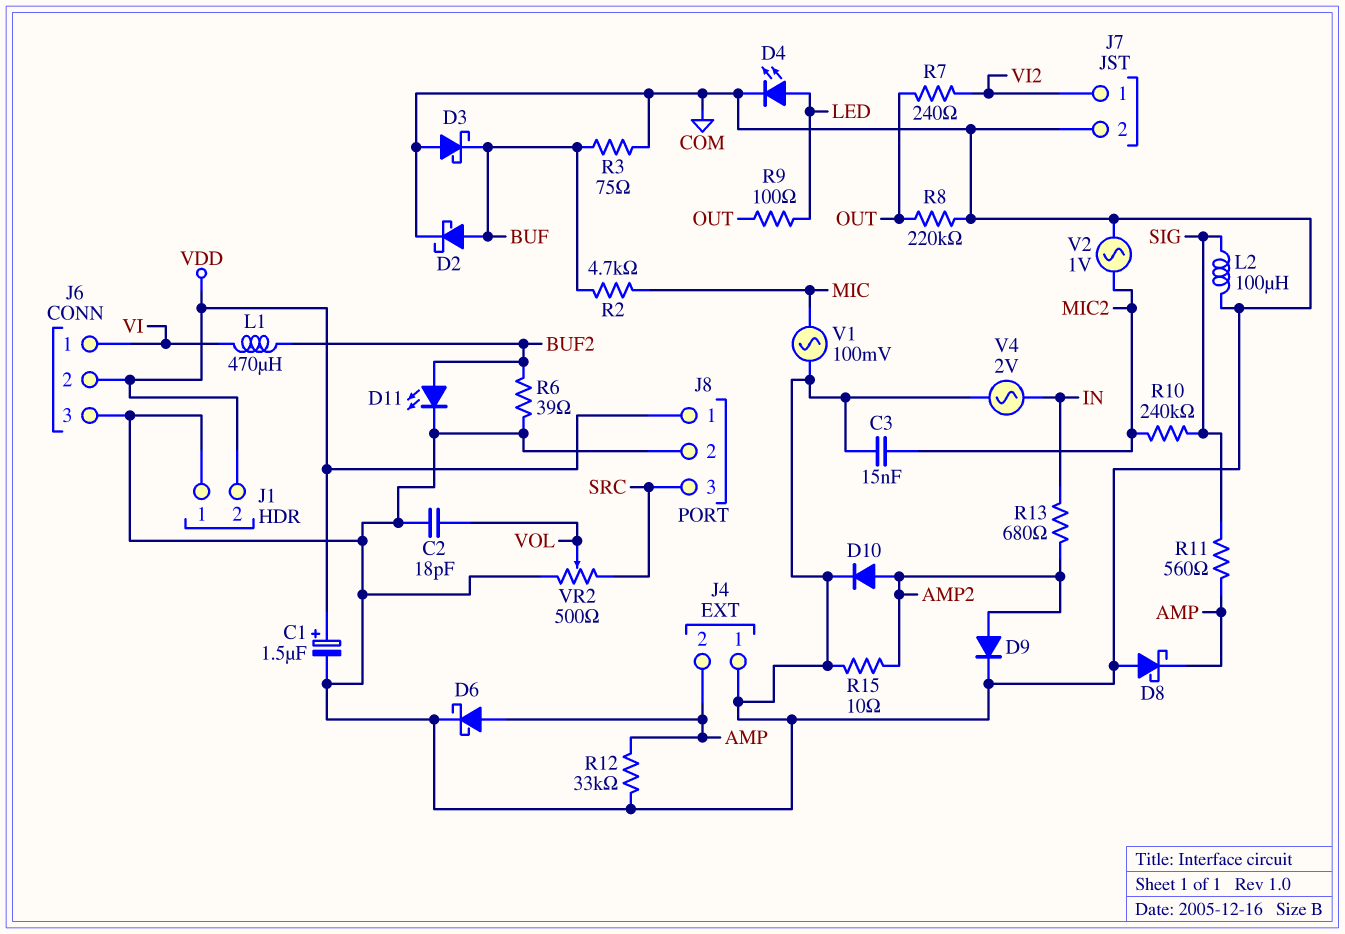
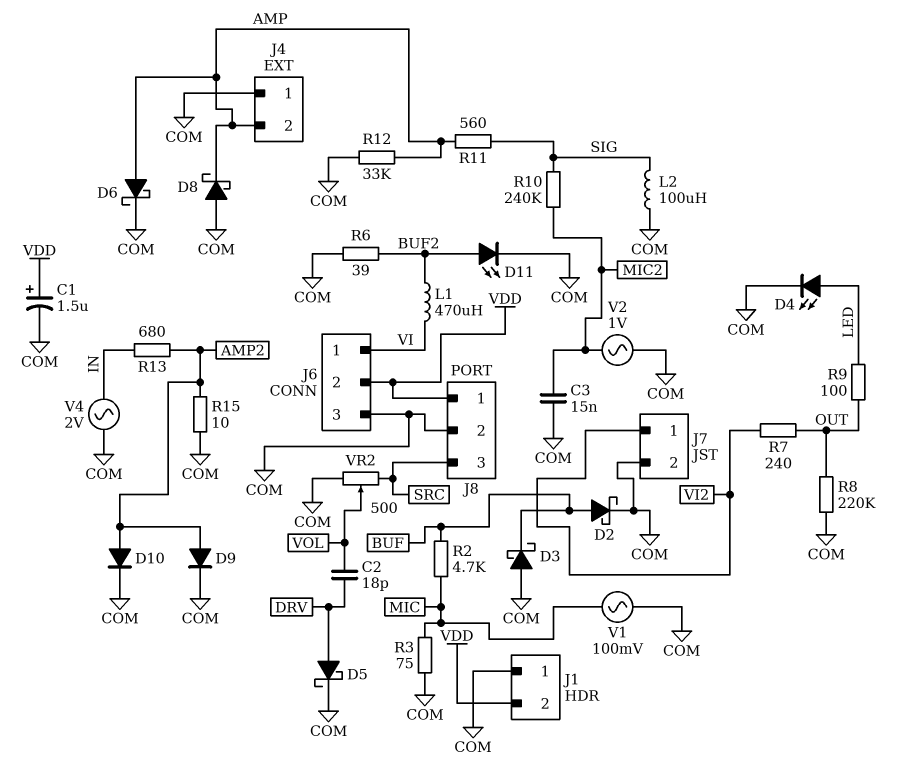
C2: 18pF (COM, VOL) -> 18pF (DRV, VOL)
D5: none -> schottky (A DRV, K COM)
R3: 75 (BUF, COM) -> 75 (COM, MIC)

